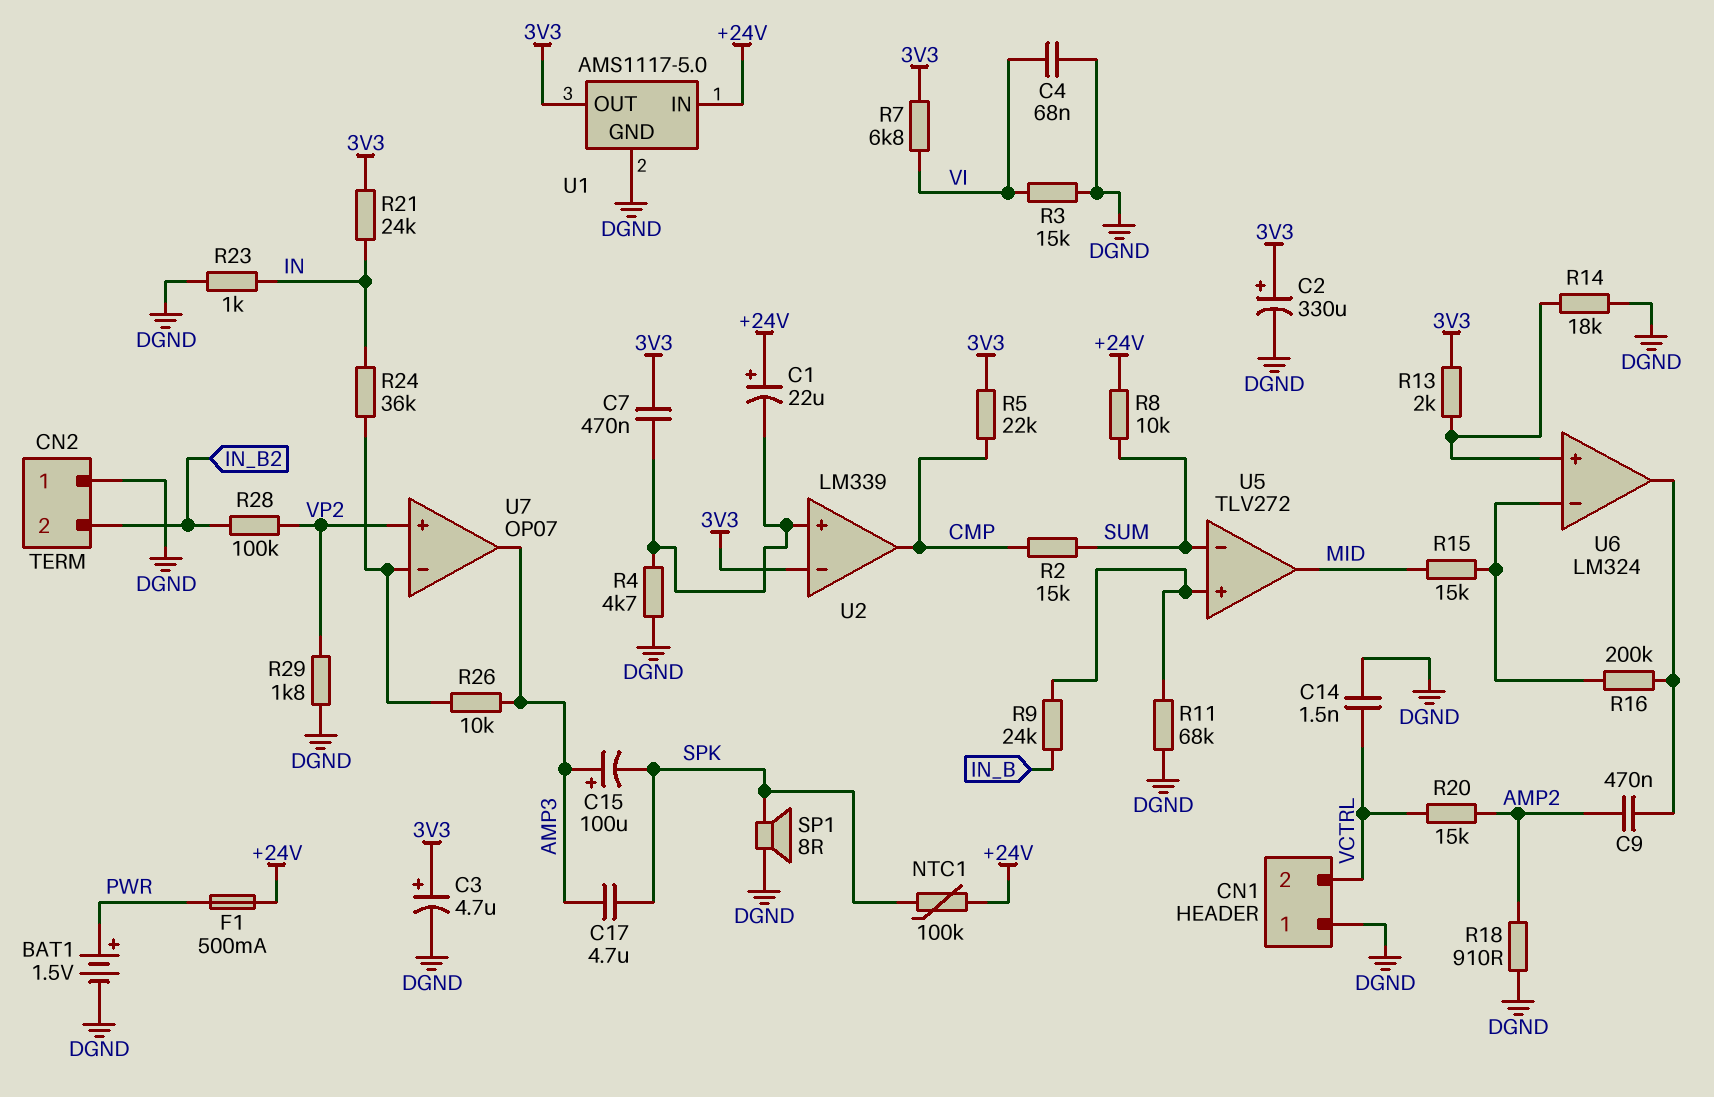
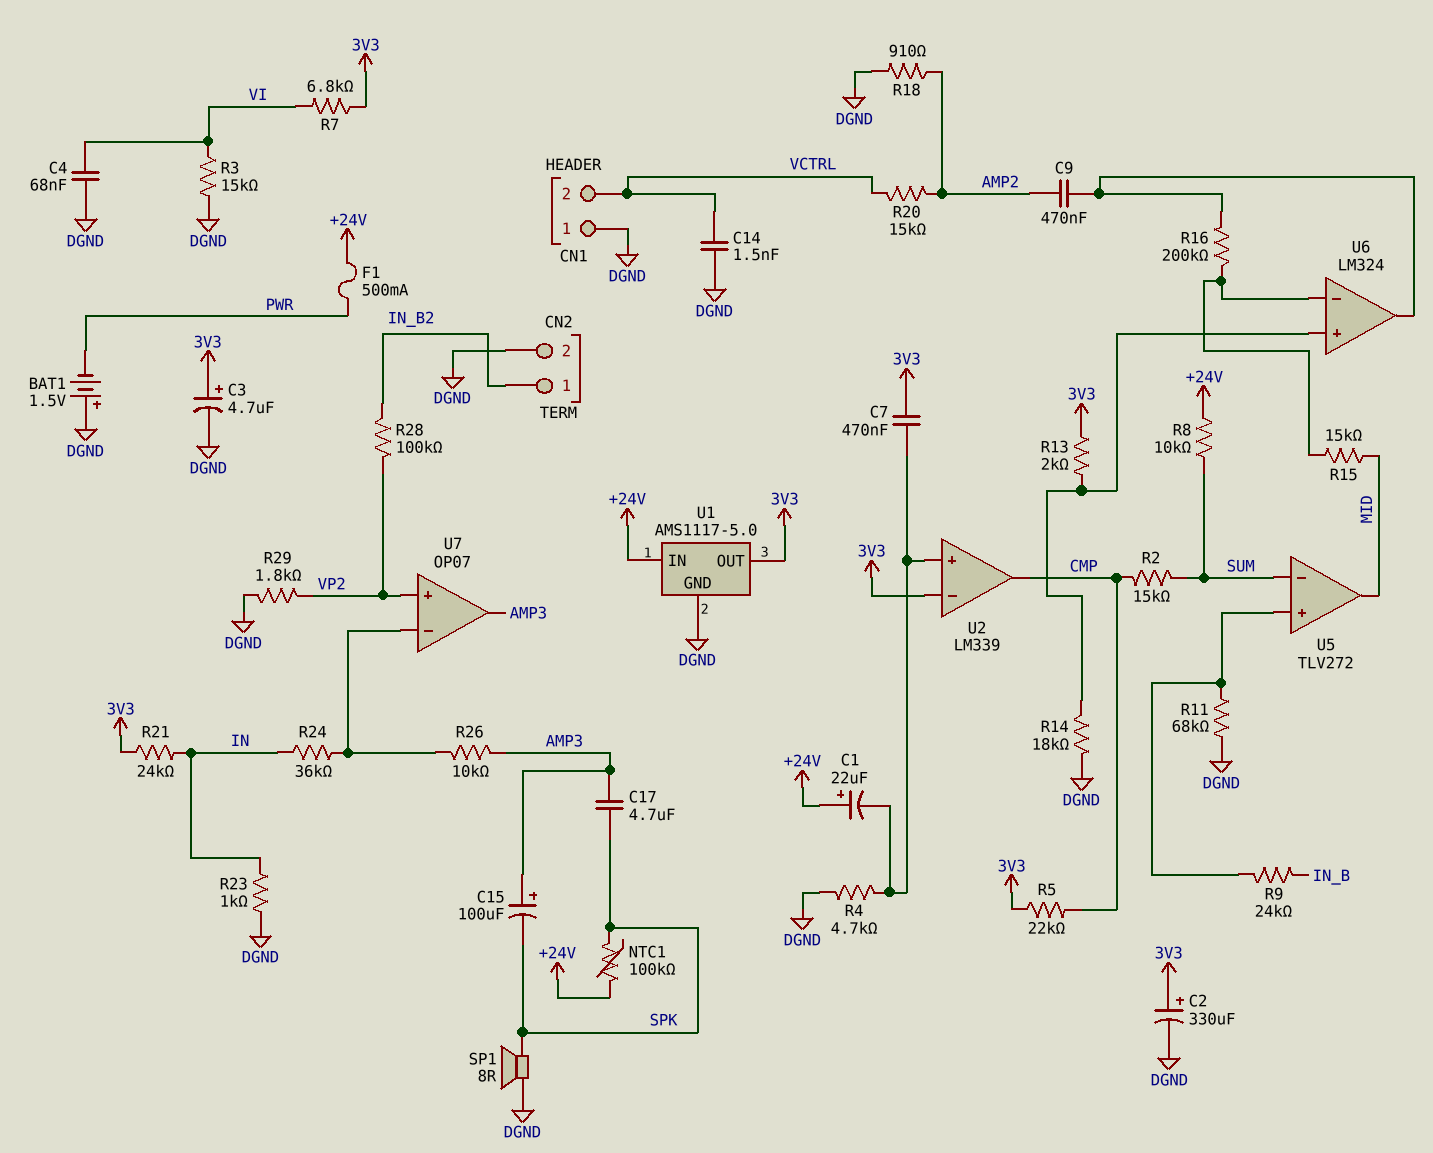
BAT1: 1.5V (plus PWR, minus DGND) -> 1.5V (plus DGND, minus PWR)
CN2 pin 1: DGND -> IN_B2
CN2 pin 2: IN_B2 -> DGND

